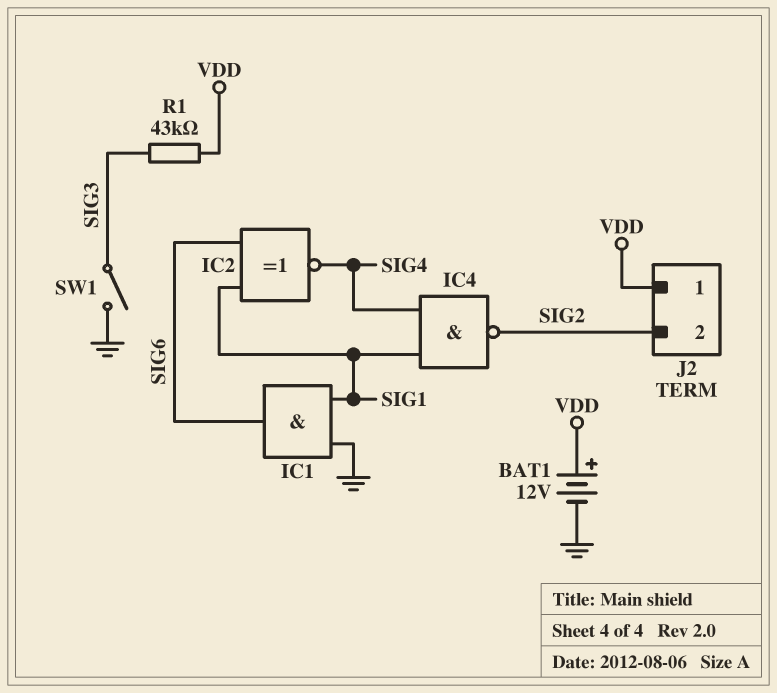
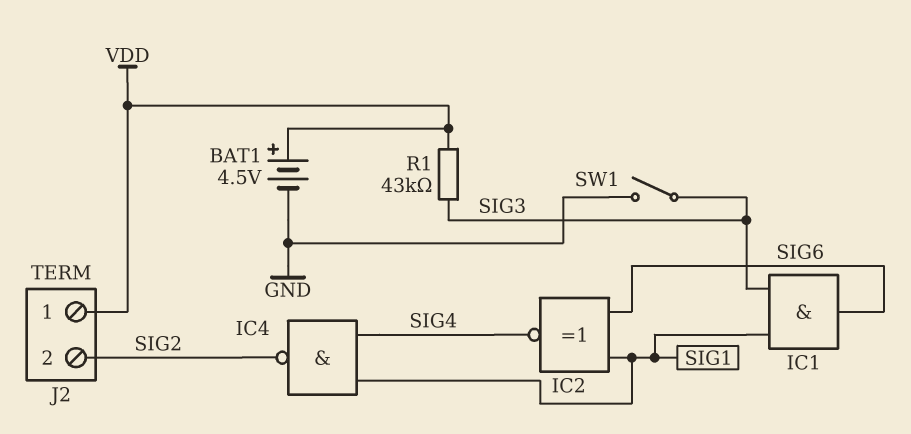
BAT1: 12V (plus VDD, minus GND) -> 4.5V (plus VDD, minus GND)
IC1: AND (in GND, in SIG1, out SIG6) -> AND (in SIG1, in SIG3, out SIG6)

